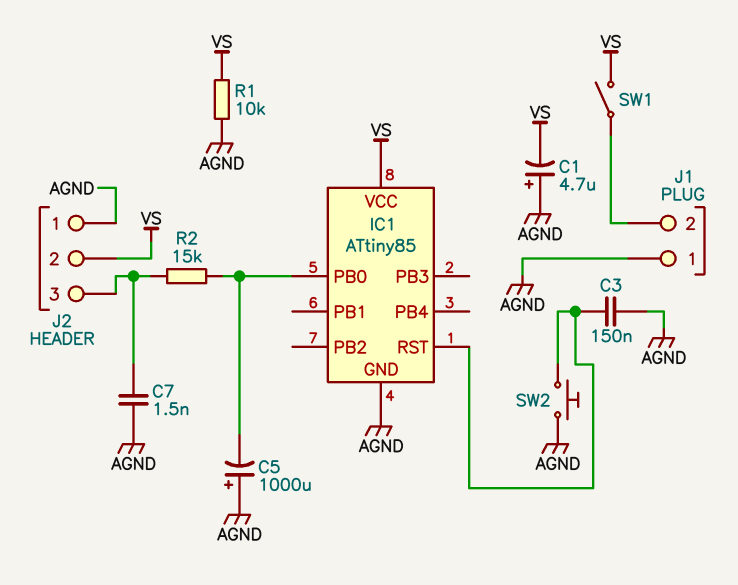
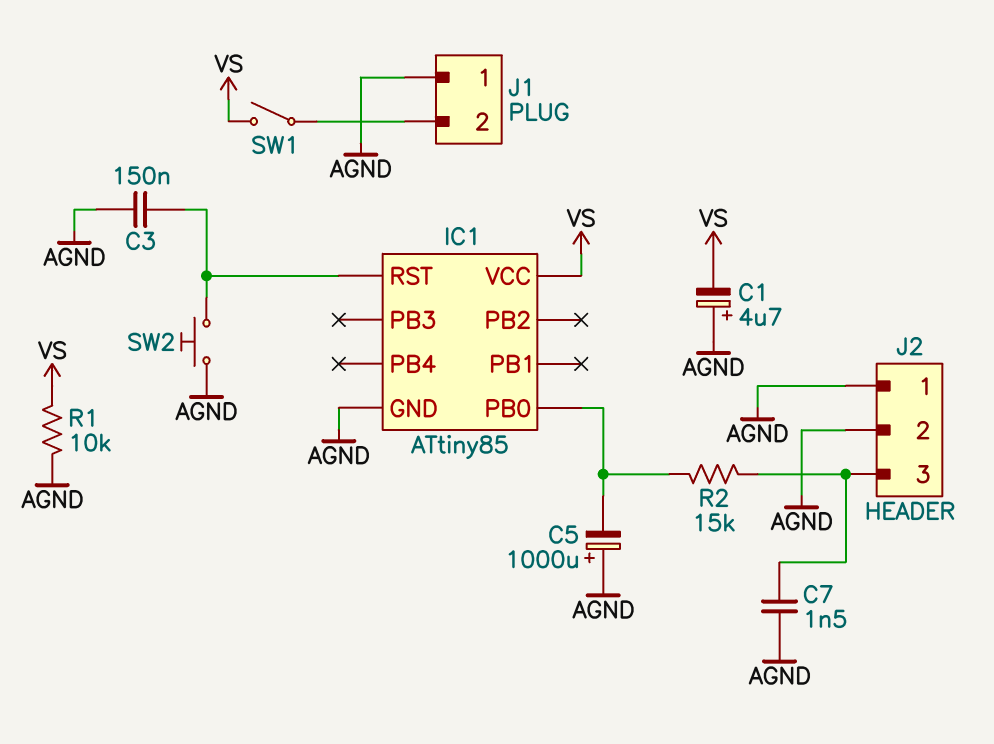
J2 pin 2: VS -> AGND

